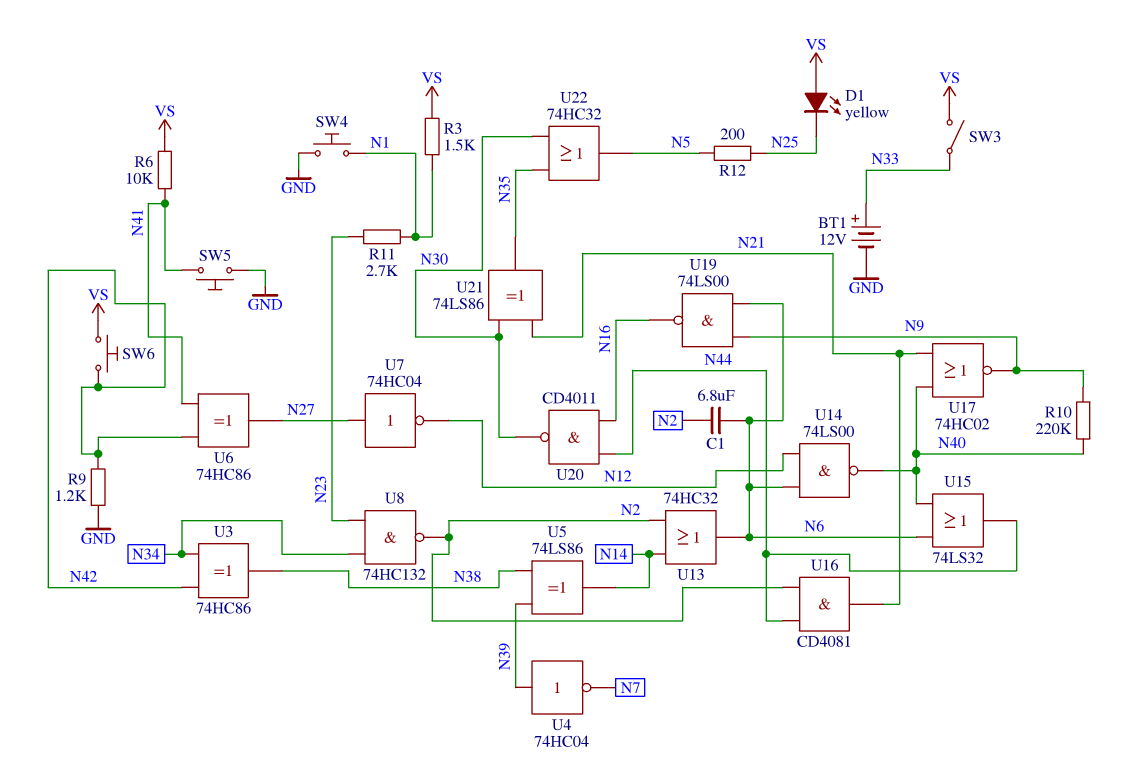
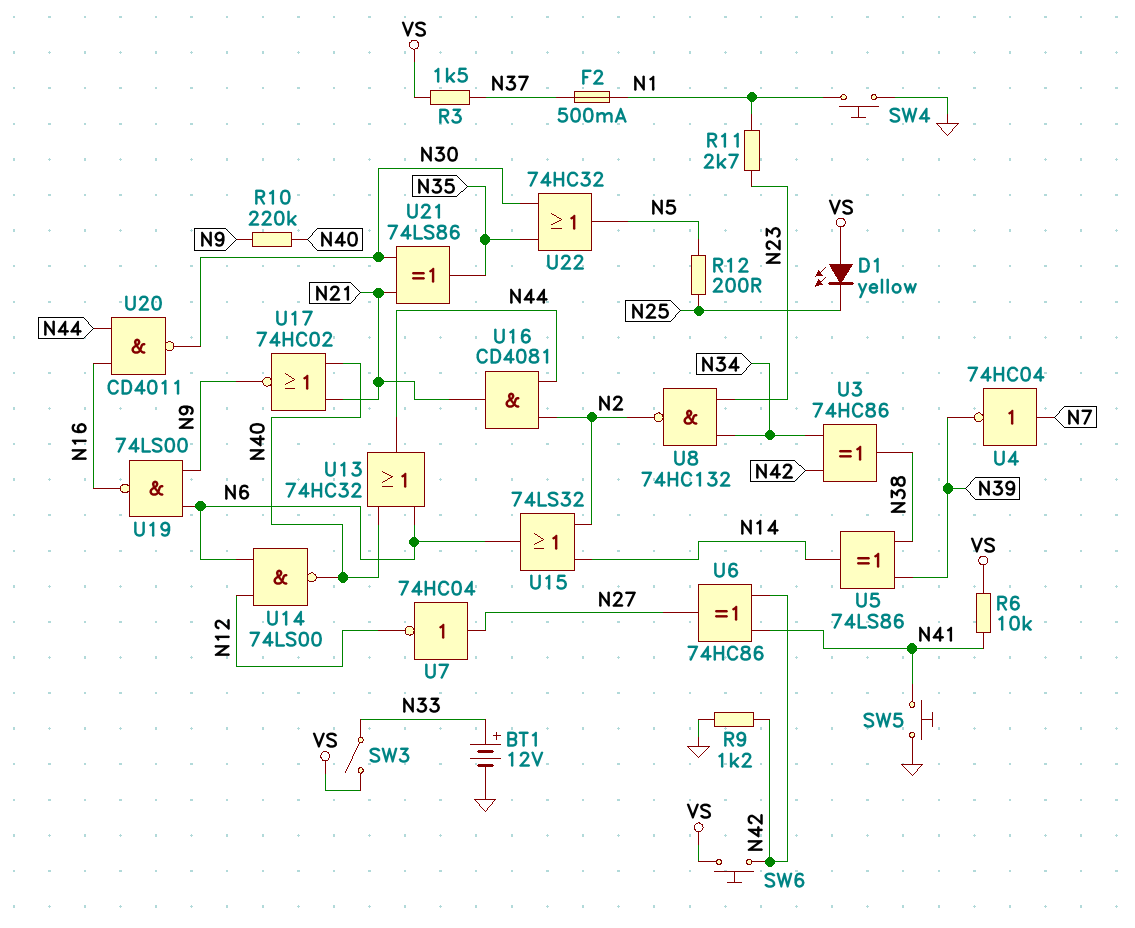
C1: 6.8uF (N2, N6) -> none
F2: none -> 500mA (N1, N37)
R3: 1.5k (N1, VS) -> 1.5k (N37, VS)
U4: NOT 74HC04 (in N39, out N7) -> NOT 74HC04 (in N7, out N39)
U13: OR 74HC32 (in N2, in N14, out N6) -> OR 74HC32 (in N6, in N40, out N44)
U15: OR 74LS32 (in N6, in N40, out N44) -> OR 74LS32 (in N2, in N14, out N6)

